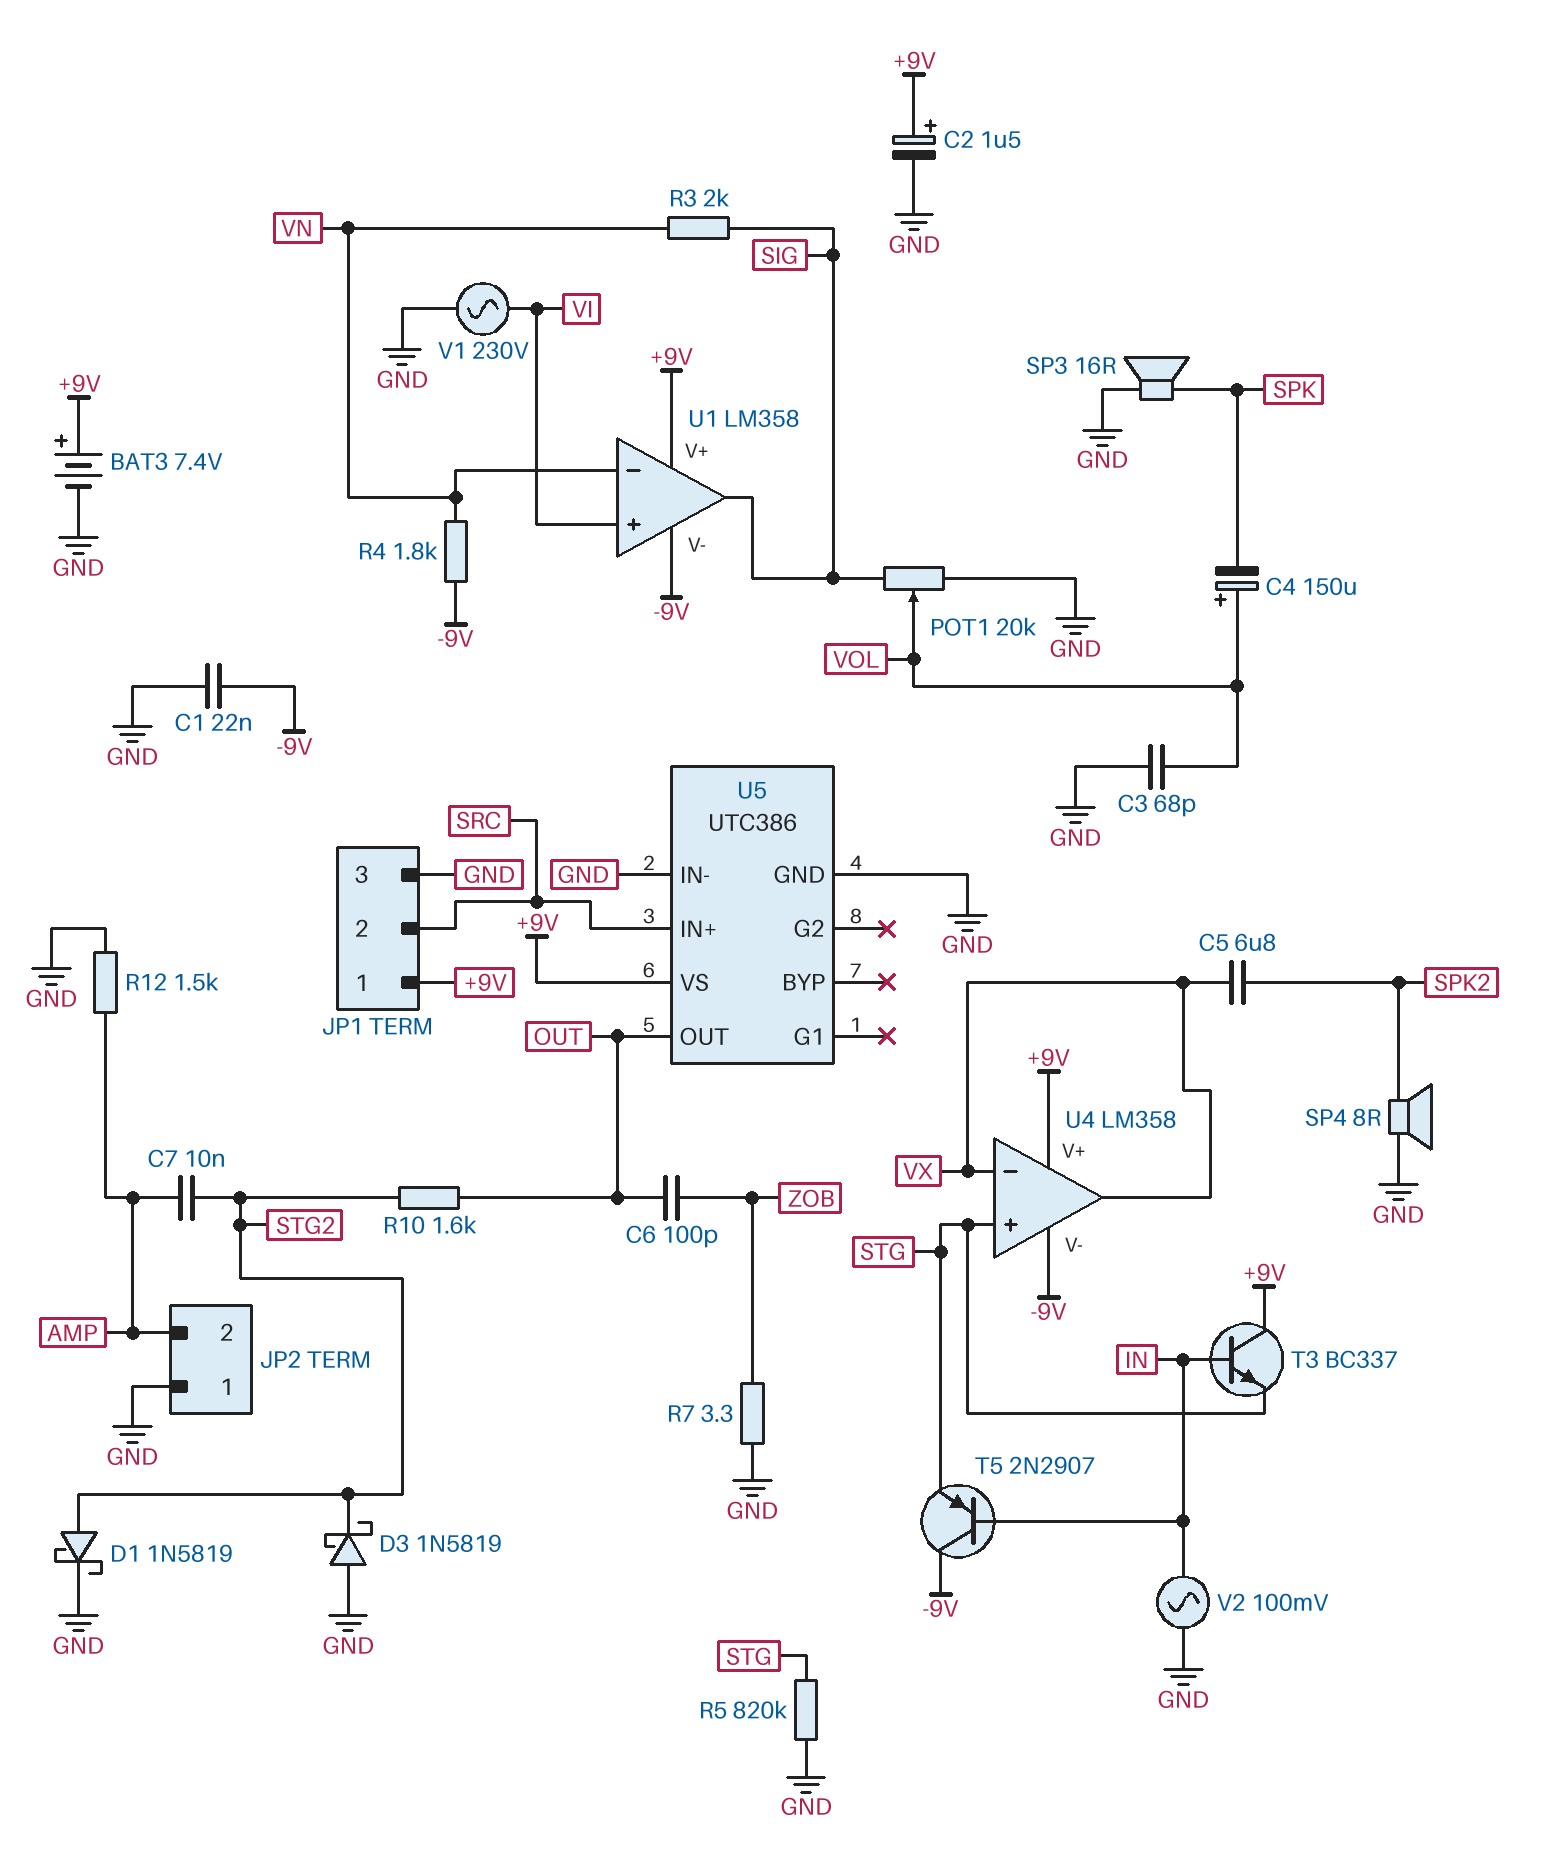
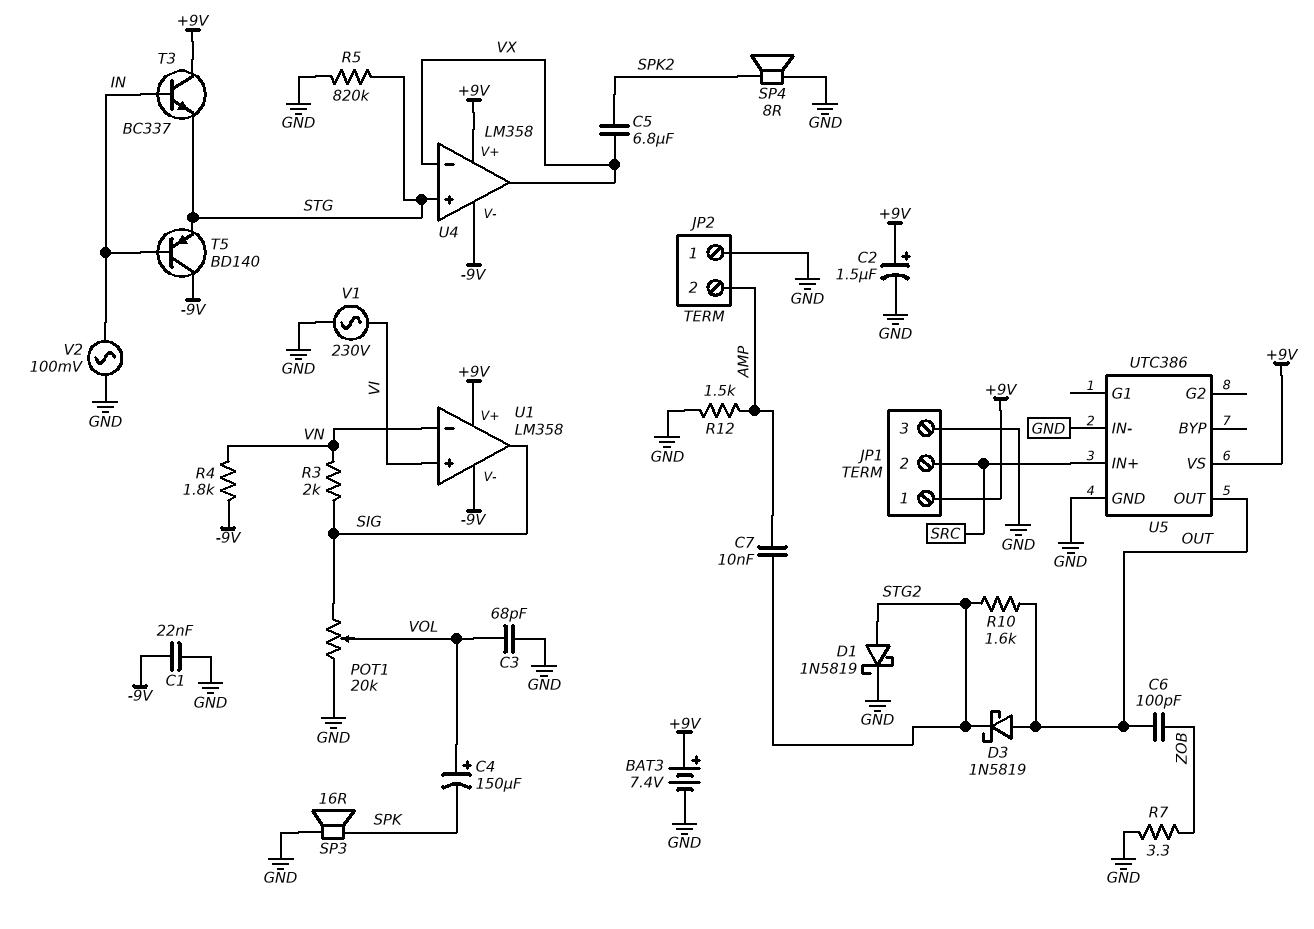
D3: schottky 1N5819 (A GND, K STG2) -> schottky 1N5819 (A OUT, K STG2)
T5: PNP 2N2907 (B IN, C -9V, E STG) -> PNP BD140 (B IN, C -9V, E STG)

